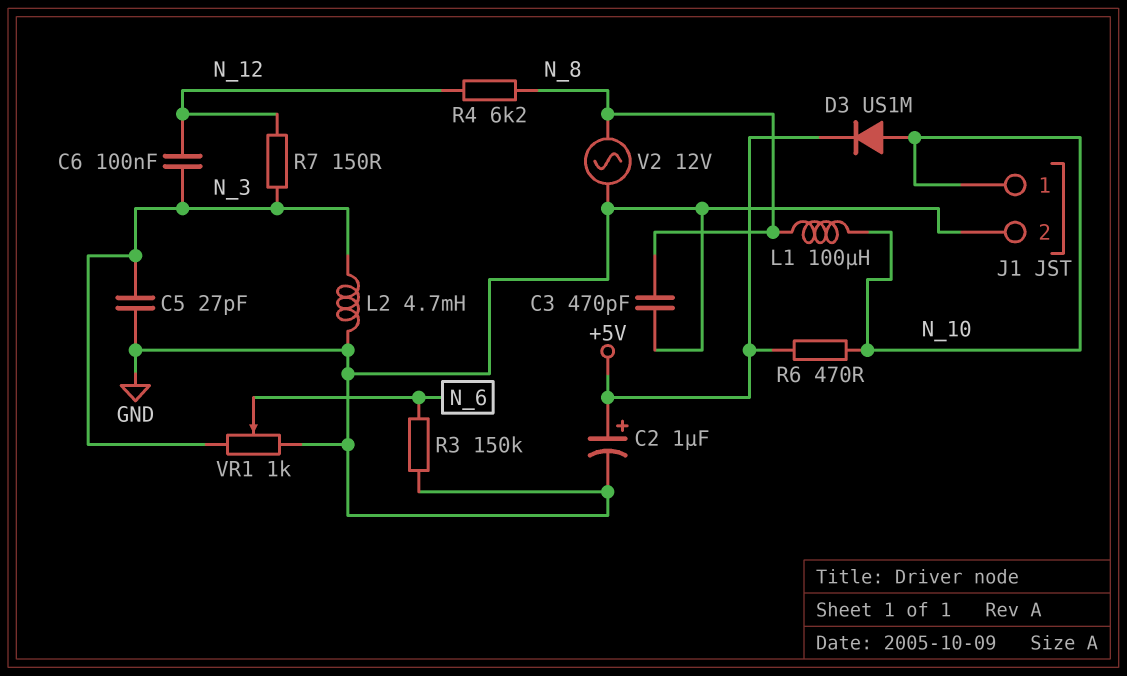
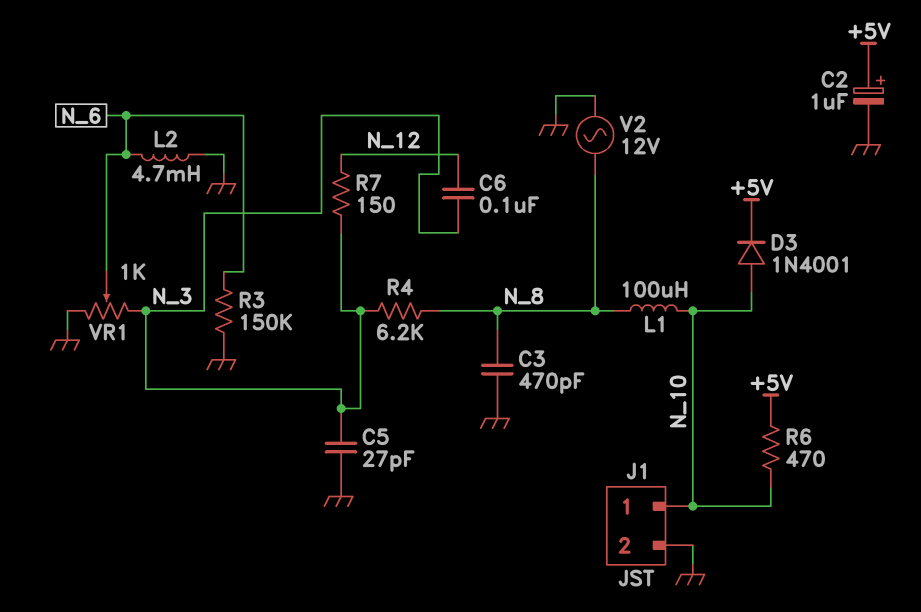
D3: diode US1M (A N_10, K +5V) -> diode 1N4001 (A N_10, K +5V)
L2: 4.7mH (GND, N_3) -> 4.7mH (GND, N_6)
R4: 6.2k (N_8, N_12) -> 6.2k (N_3, N_8)

